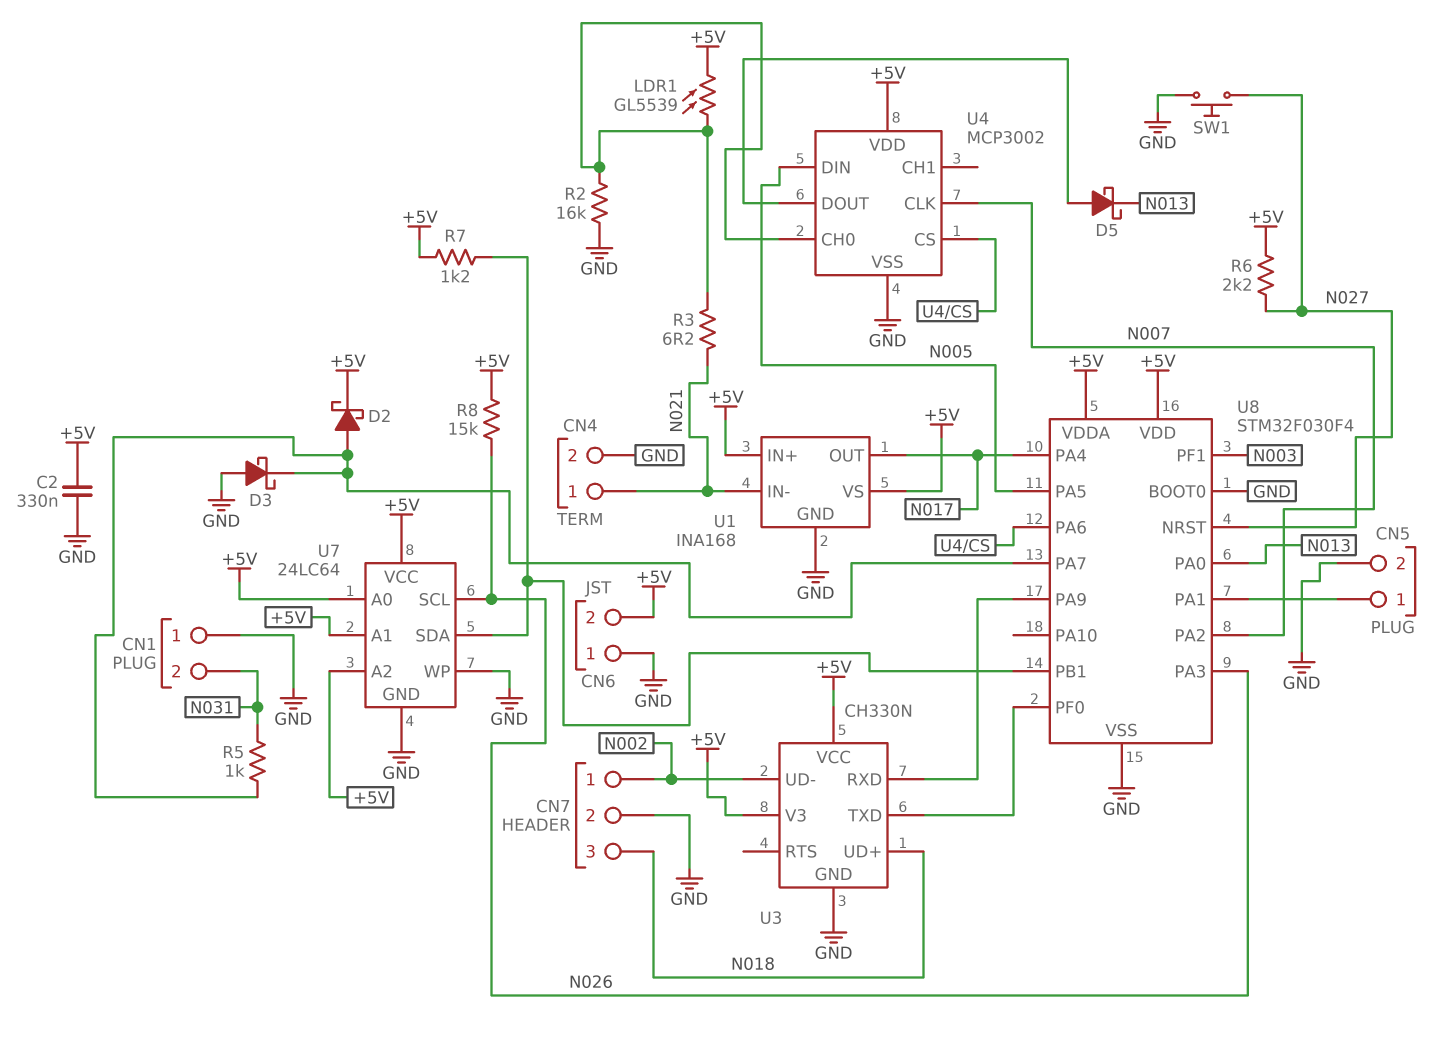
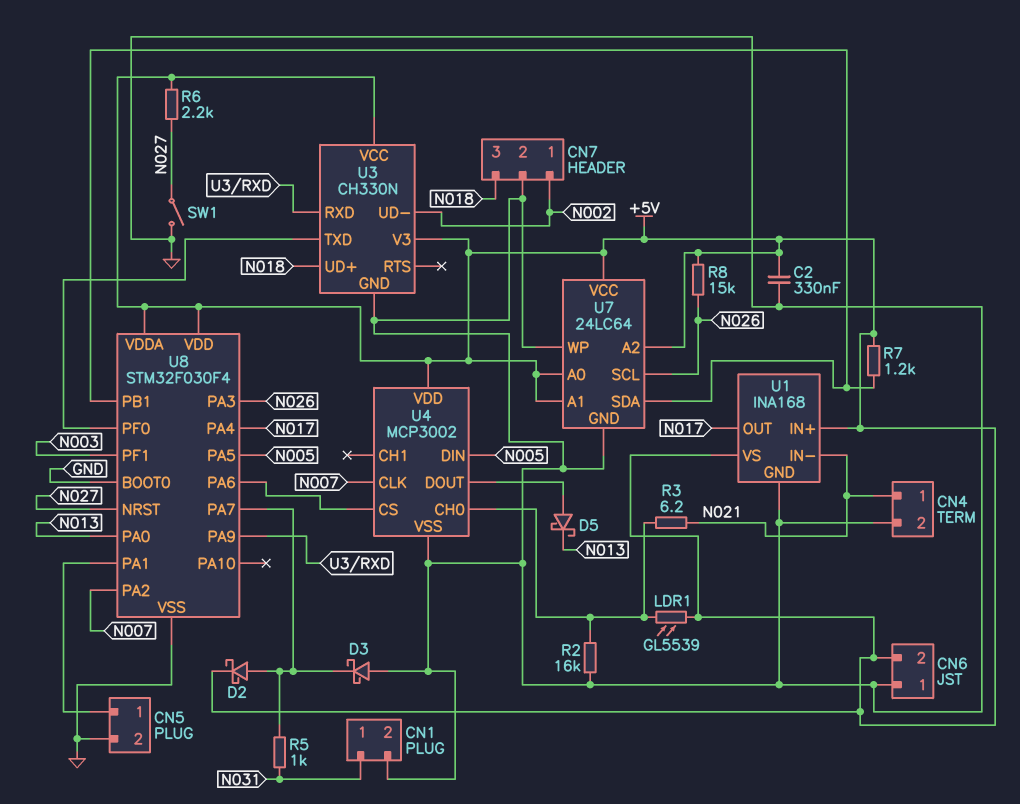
CN1 pin 1: GND -> N031
CN1 pin 2: N031 -> GND
SW1: button (GND, N027) -> switch (GND, N027)

